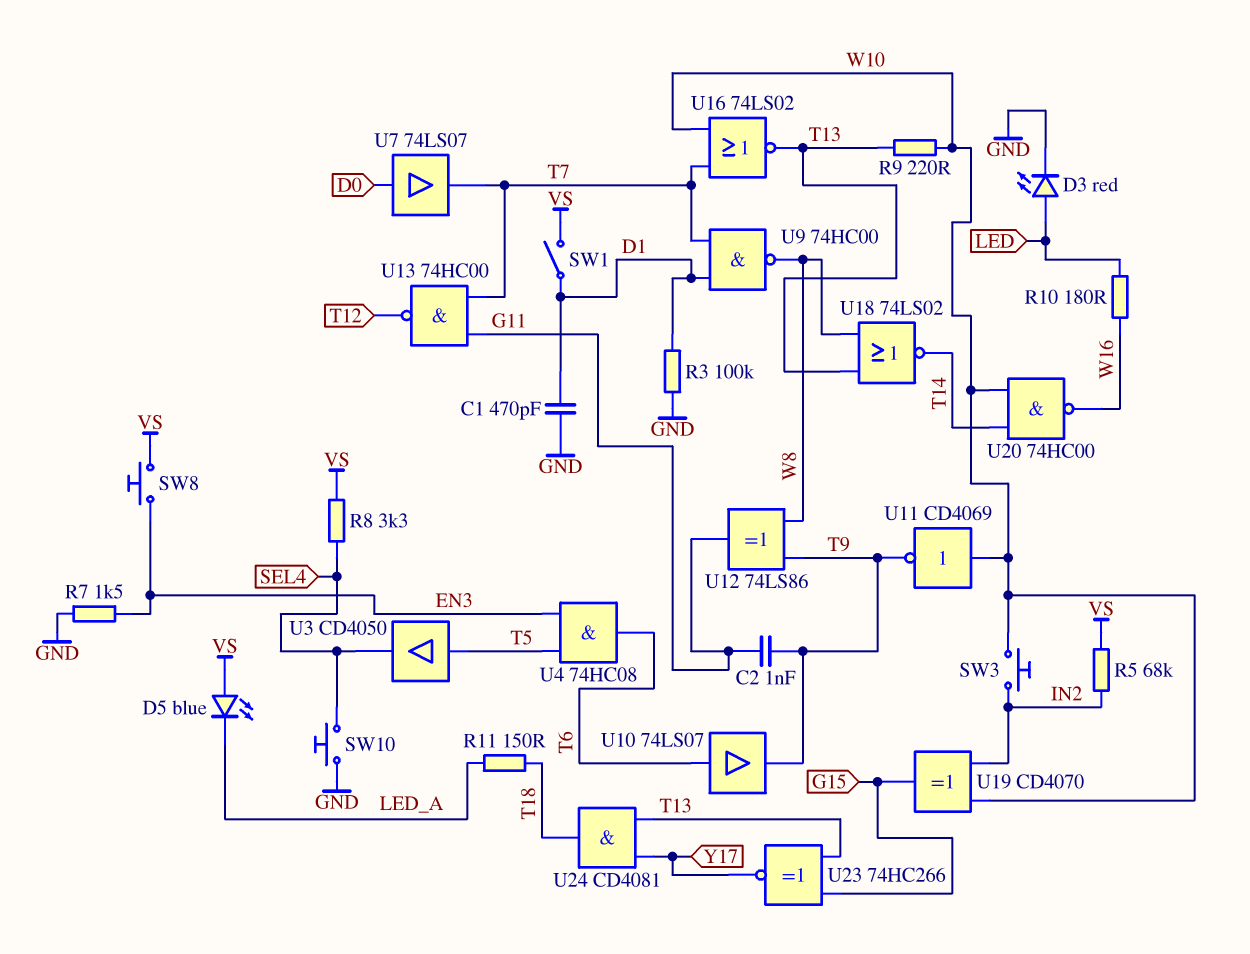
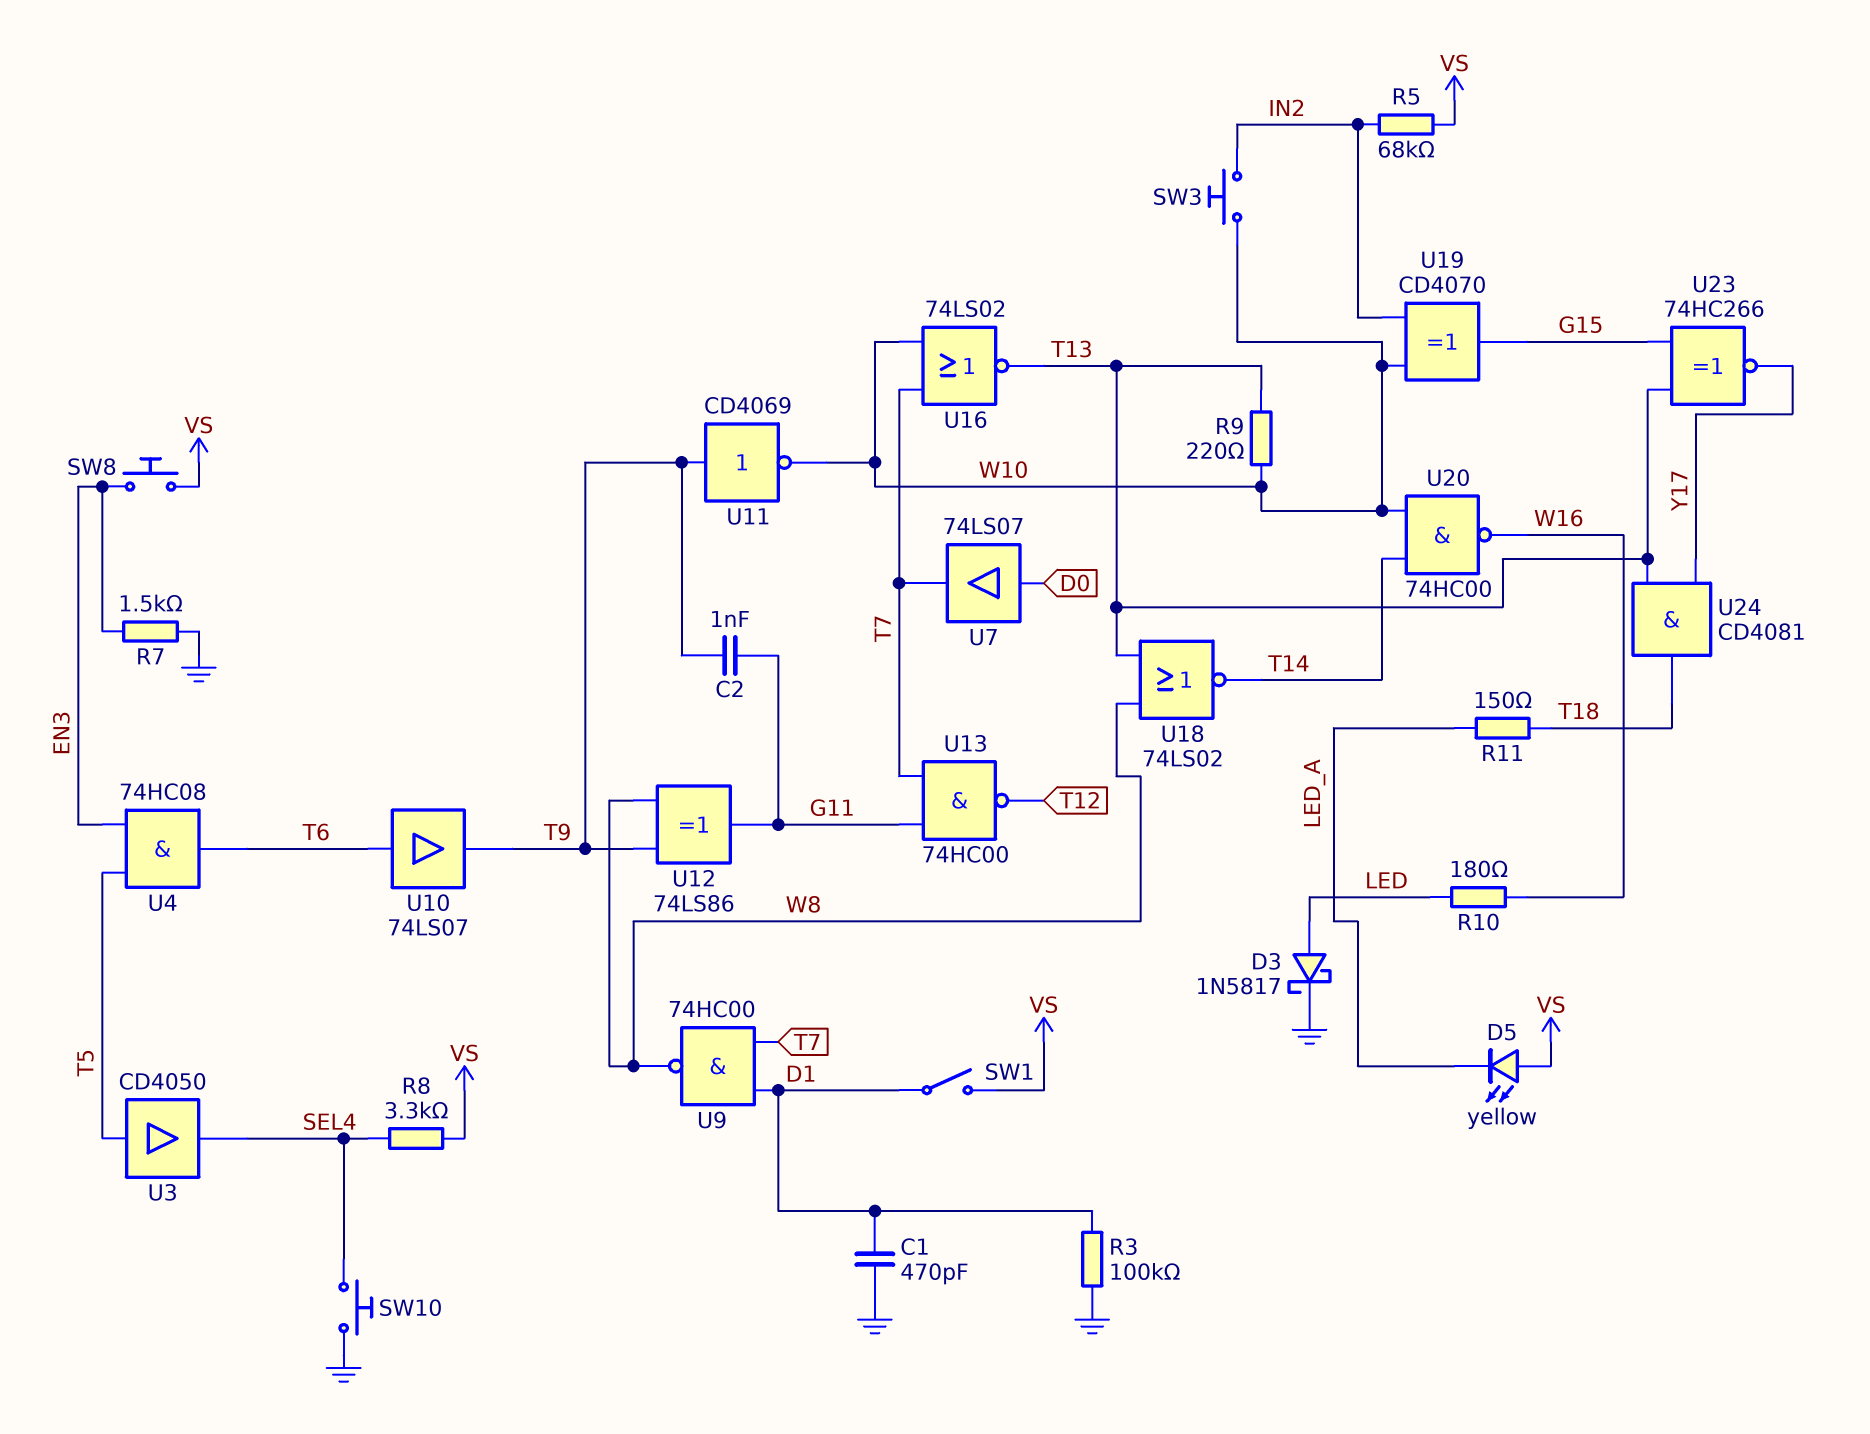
D3: LED red (A LED, K GND) -> schottky 1N5817 (A LED, K GND)
D5: LED blue (A VS, K LED_A) -> LED yellow (A VS, K LED_A)
U11: NOT CD4069 (in W10, out T9) -> NOT CD4069 (in T9, out W10)

